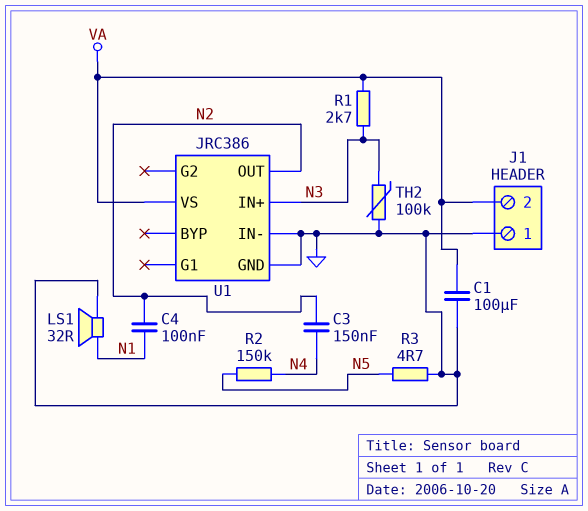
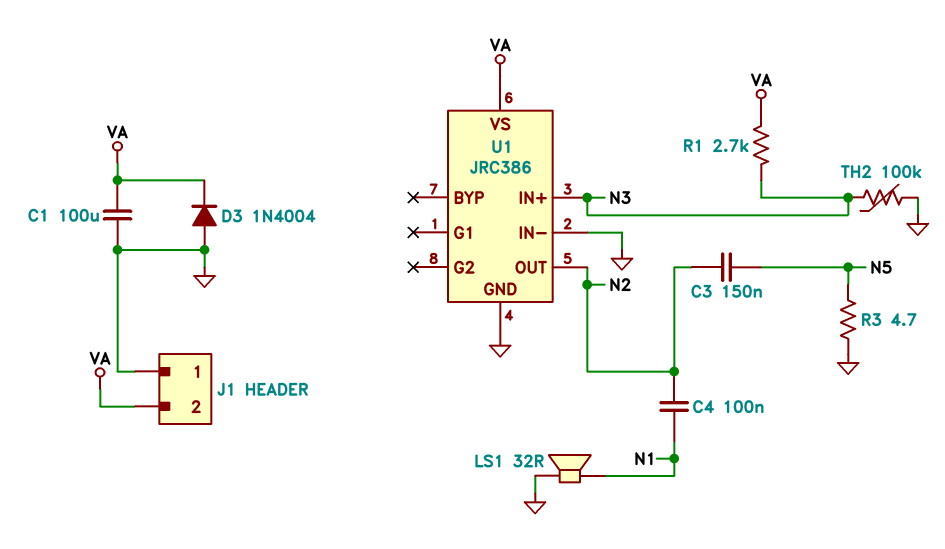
C3: 150nF (N2, N4) -> 150nF (N2, N5)
D3: none -> diode 1N4004 (A GND, K VA)
R2: 150k (N4, N5) -> none

